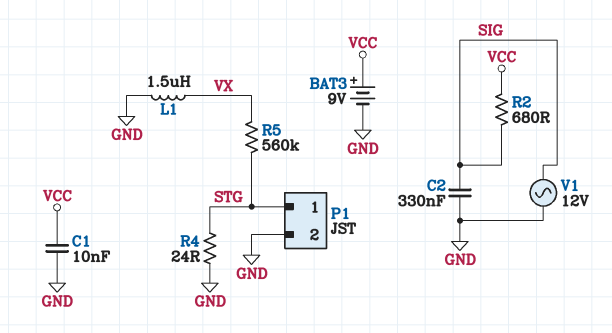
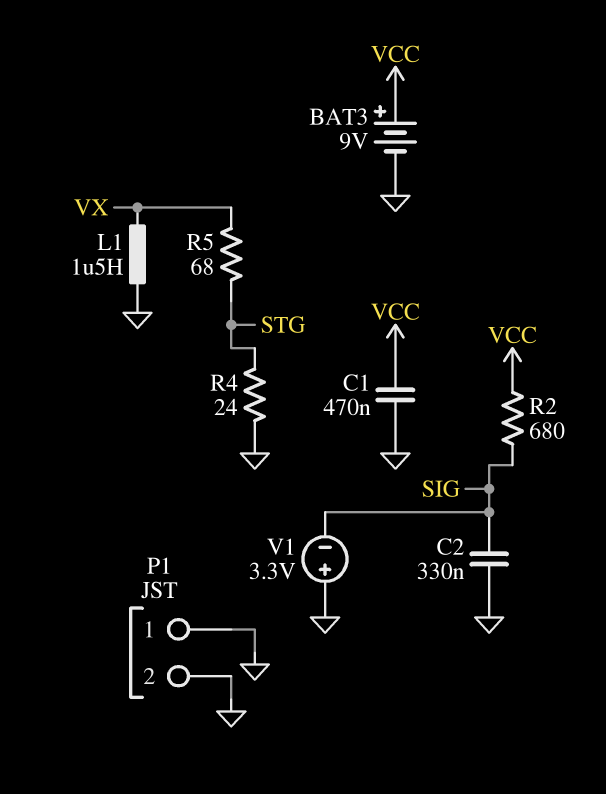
C1: 10nF (GND, VCC) -> 470nF (GND, VCC)
P1 pin 1: STG -> GND
R5: 560k (STG, VX) -> 68 (STG, VX)
V1: AC 12V (GND, SIG) -> 3.3V (plus GND, minus SIG)

